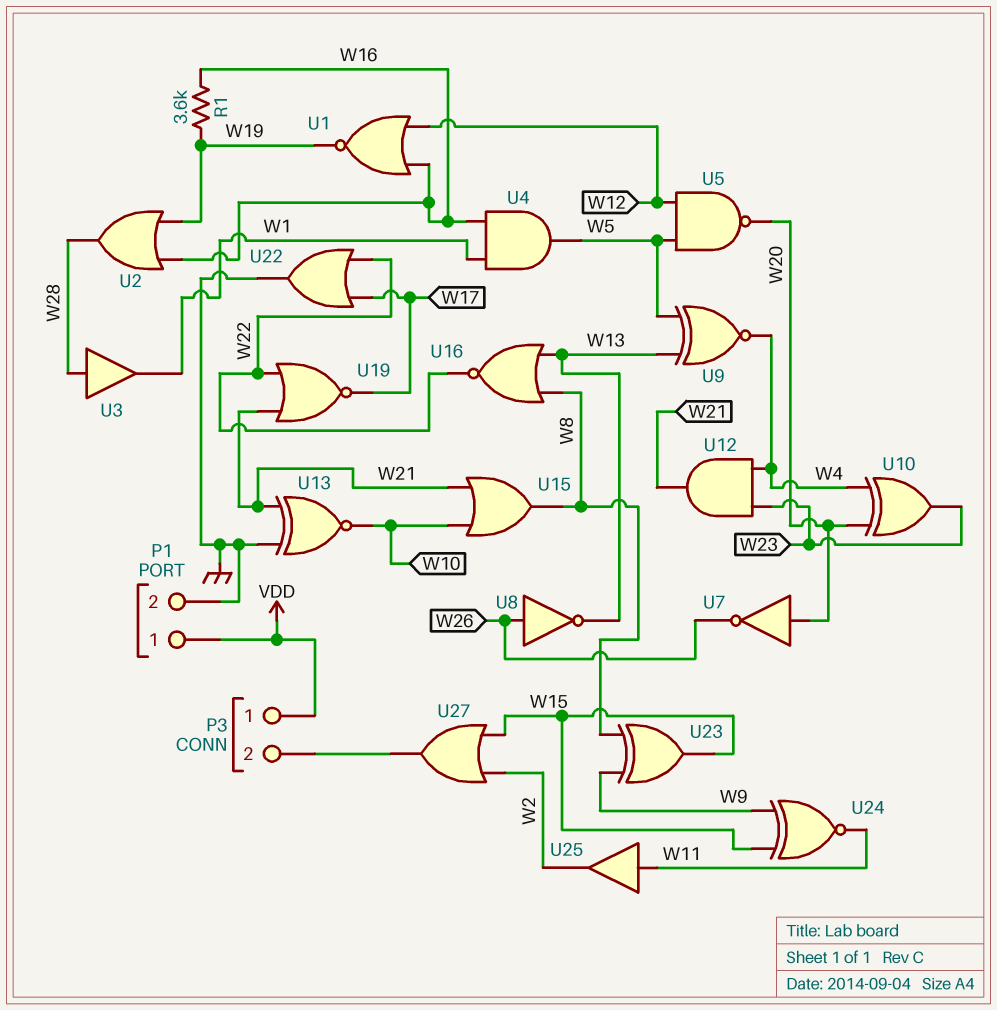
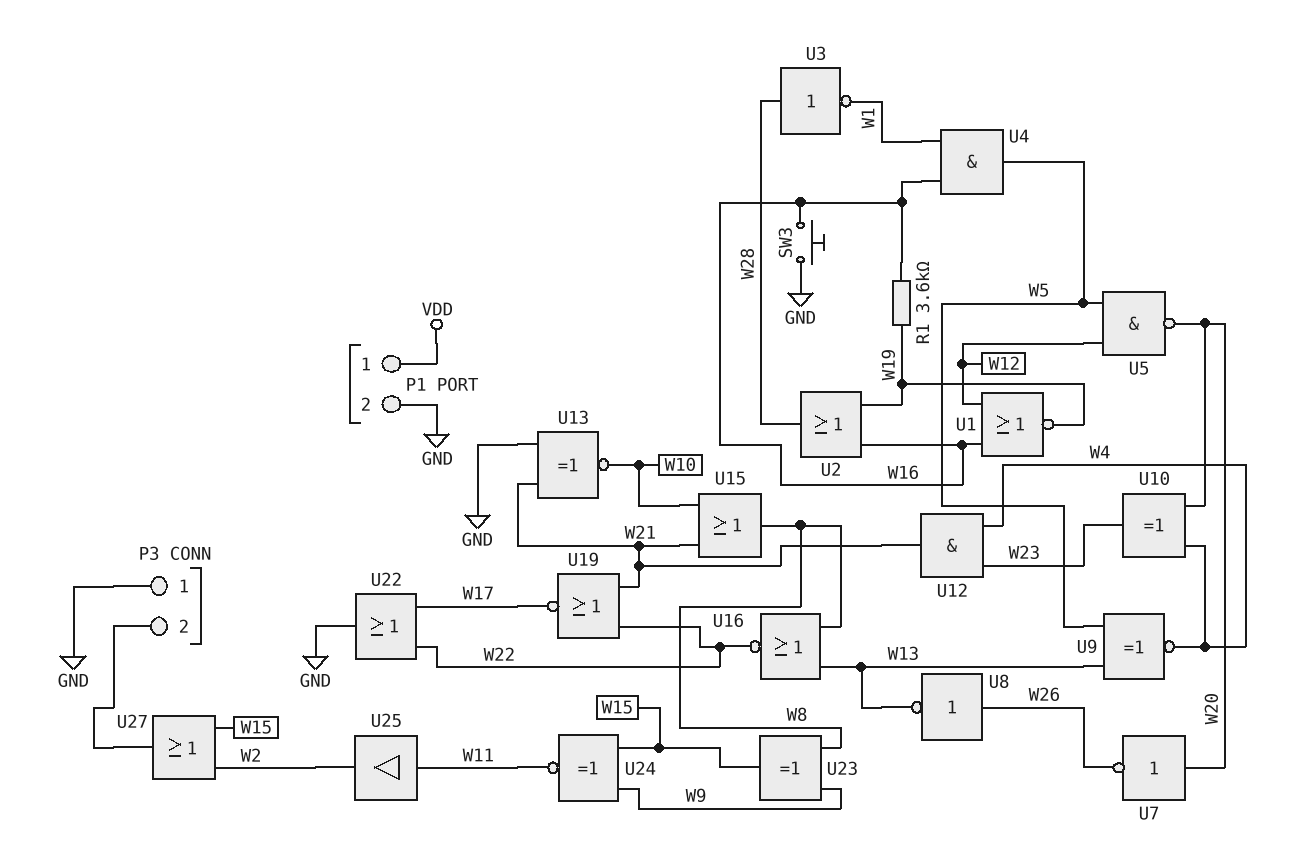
P3 pin 1: VDD -> GND
SW3: none -> button (GND, W16)
U3: buffer (in W28, out W1) -> NOT (in W28, out W1)

